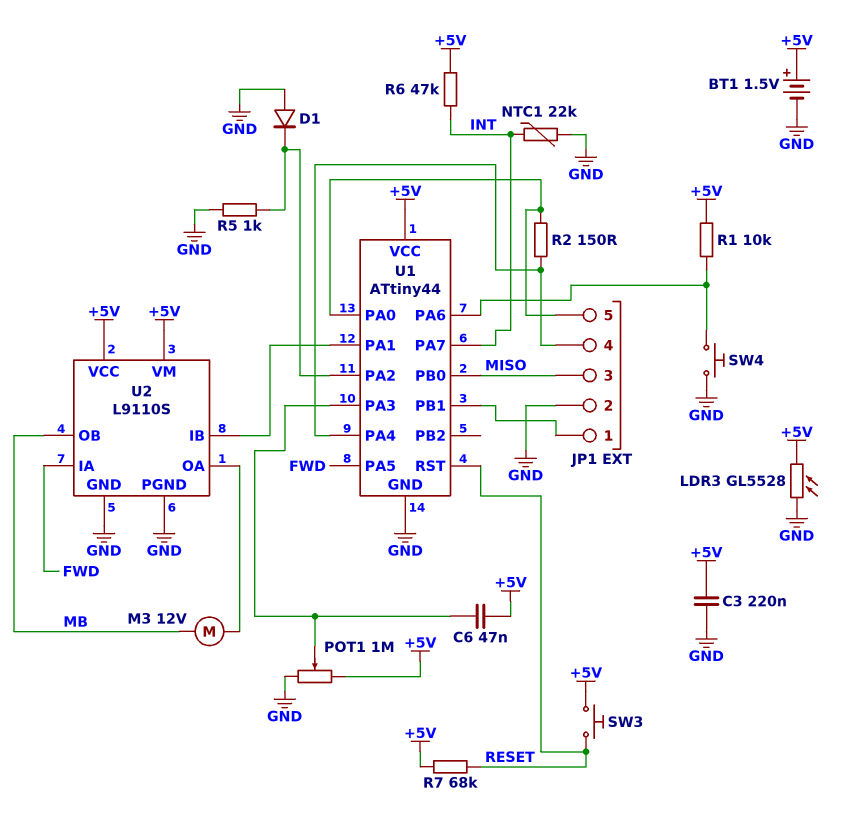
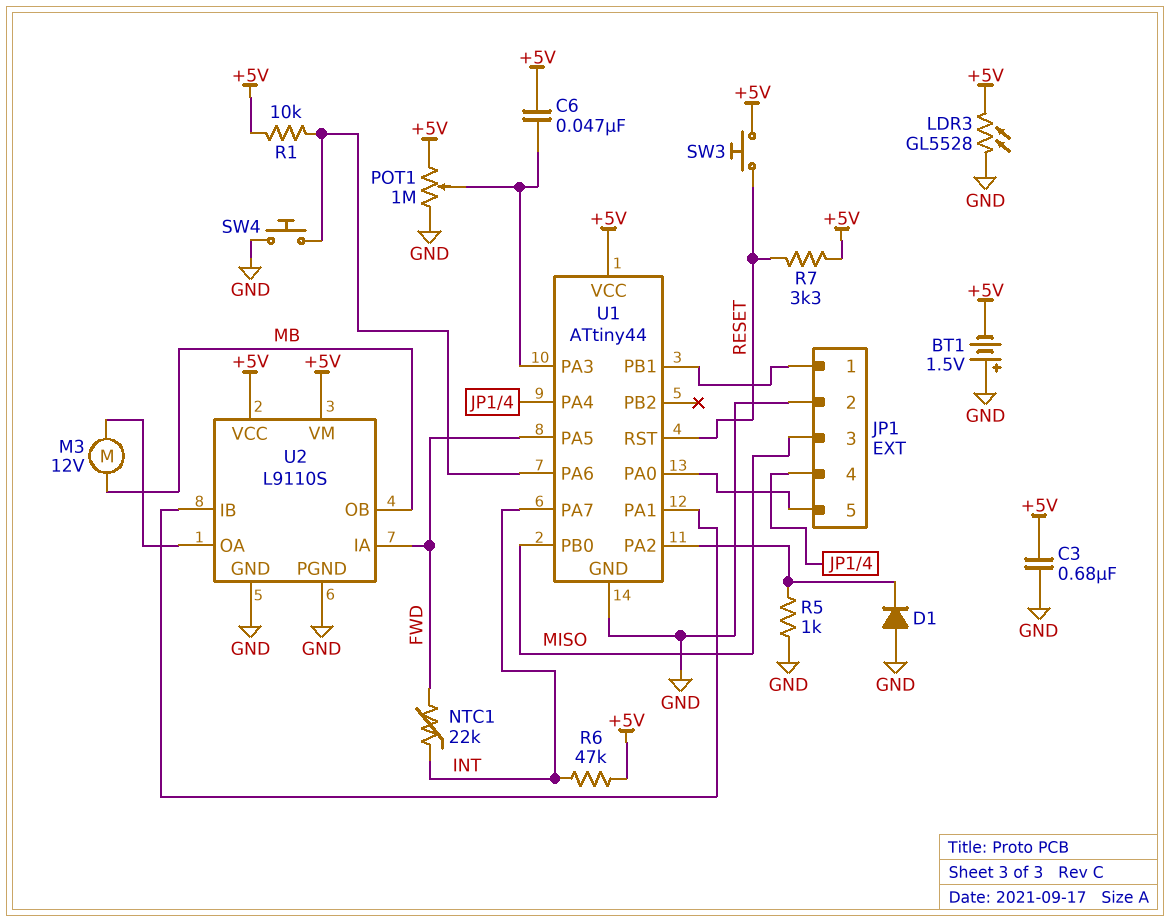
BT1: 1.5V (plus +5V, minus GND) -> 1.5V (plus GND, minus +5V)
C3: 220nF (+5V, GND) -> 680nF (+5V, GND)
NTC1: 22k (GND, INT) -> 22k (FWD, INT)
R2: 150 (JP1/4, JP1/5) -> none
R7: 68k (+5V, RESET) -> 3.3k (+5V, RESET)

